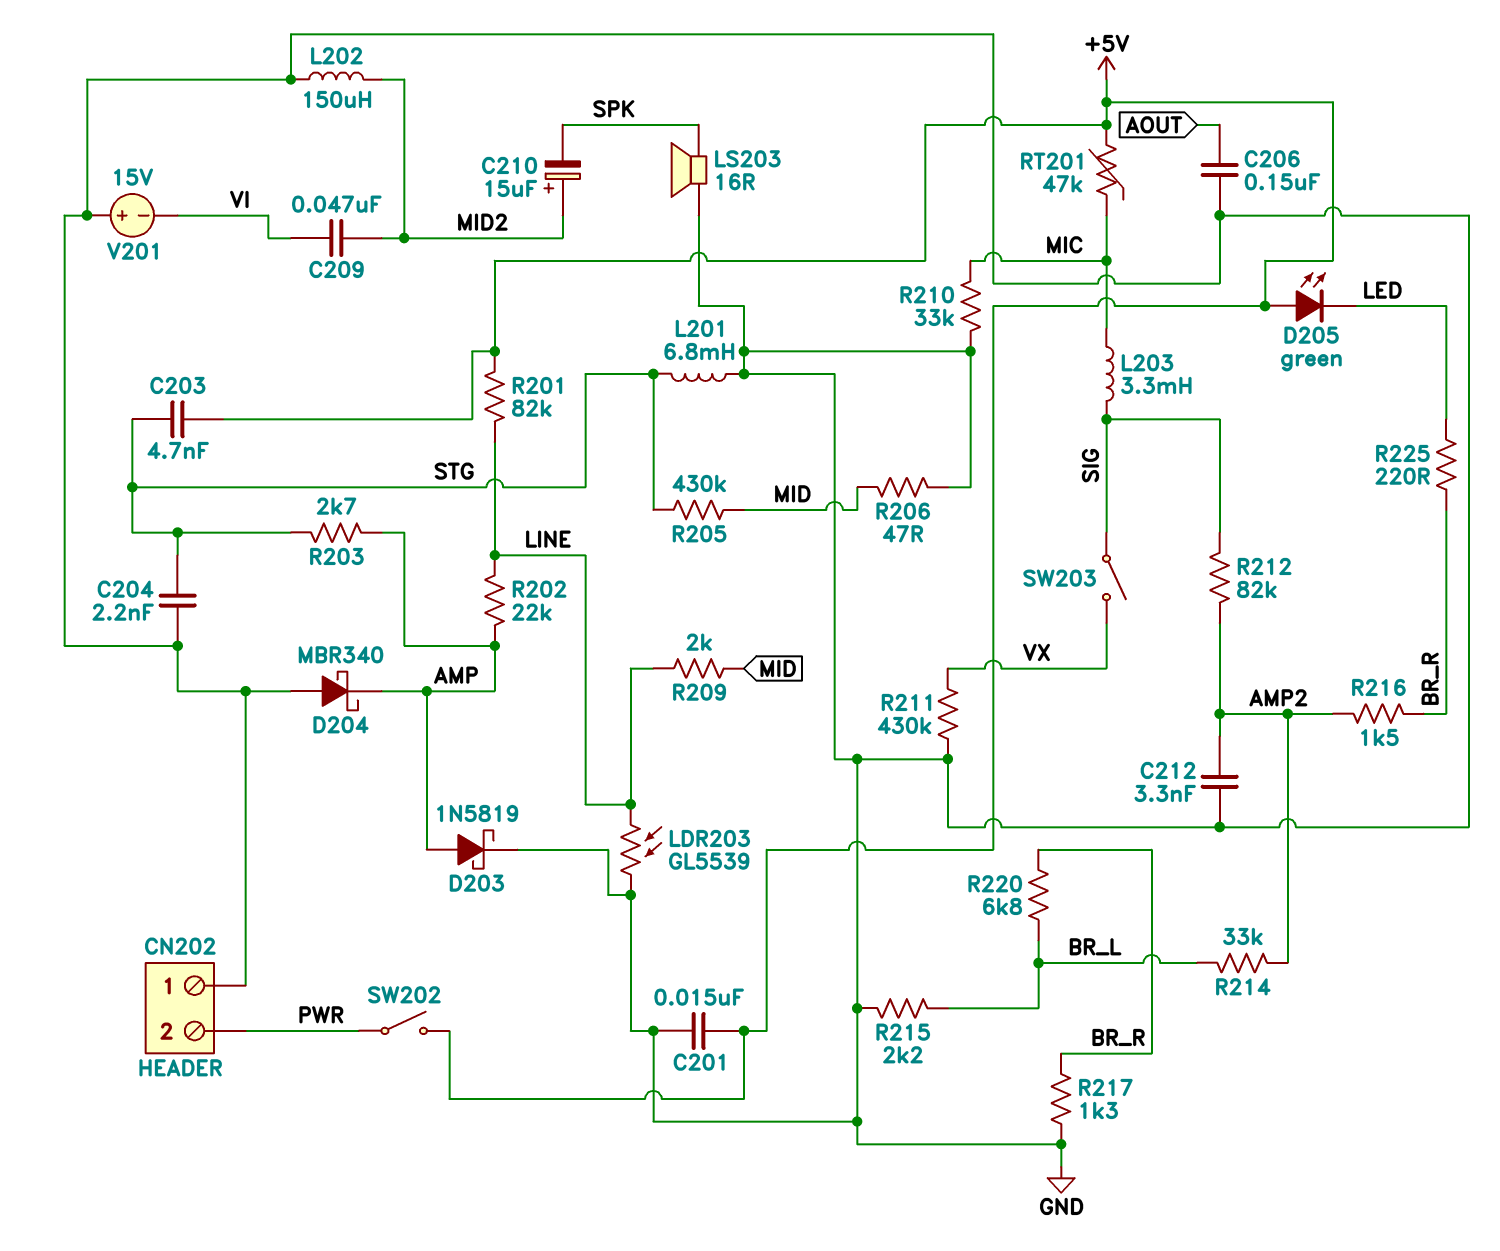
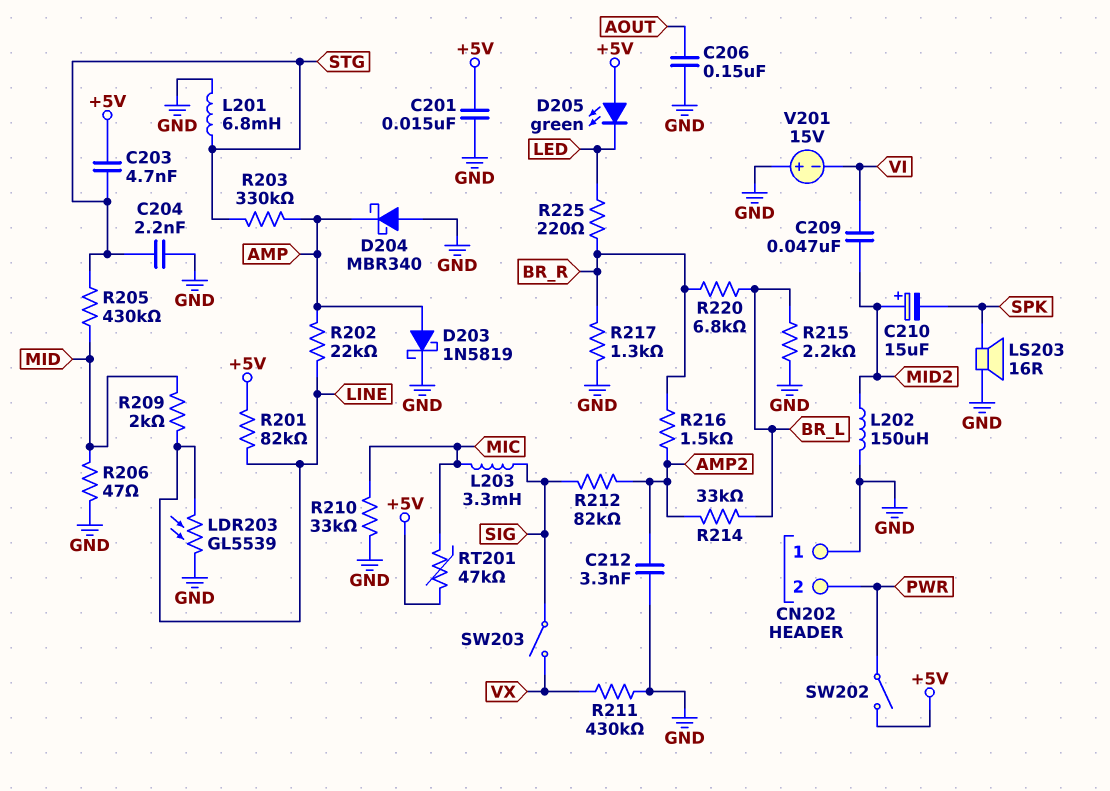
R203: 2.7k (AMP, STG) -> 330k (AMP, STG)

